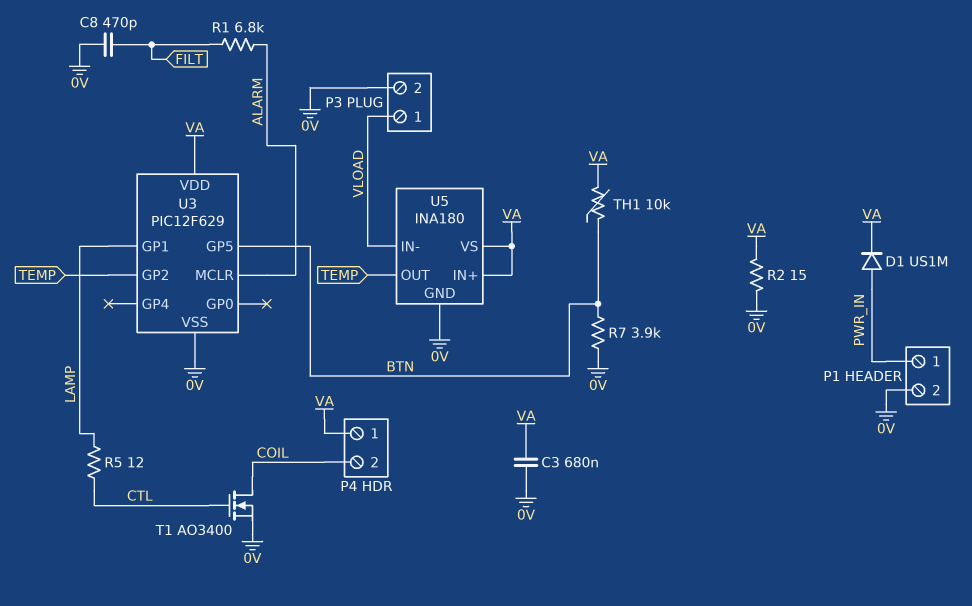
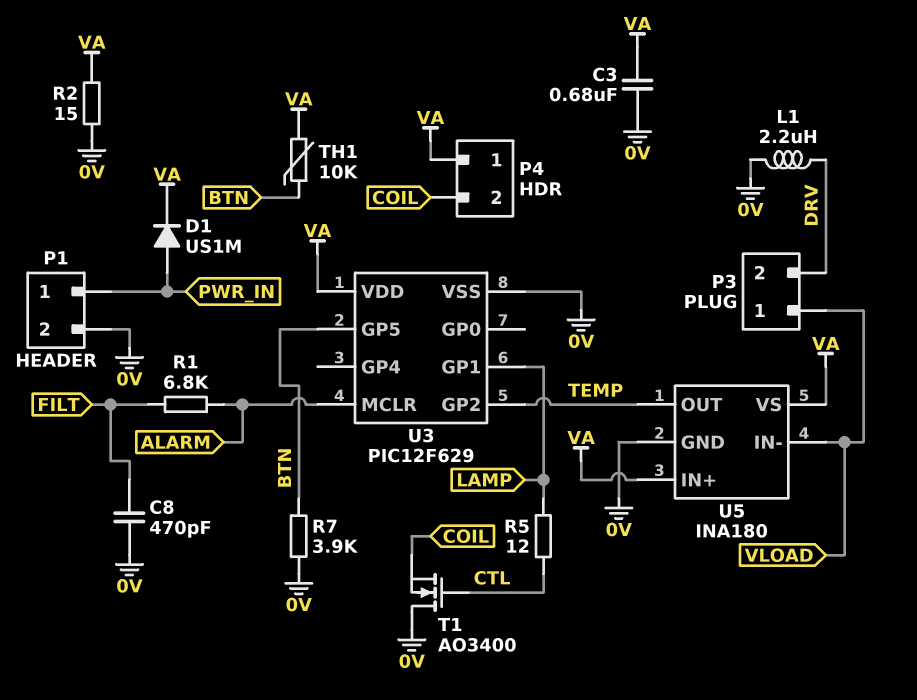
L1: none -> 2.2uH (0V, DRV)
P3 pin 2: 0V -> DRV
T1: NMOS AO3400 (G CTL, D COIL, S 0V) -> NMOS AO3400 (G CTL, D 0V, S COIL)

